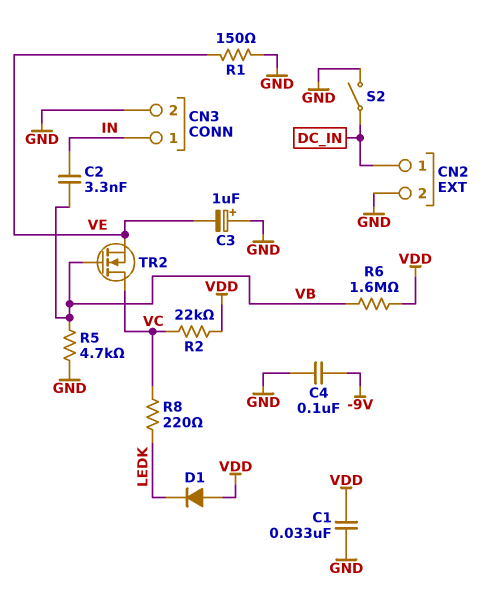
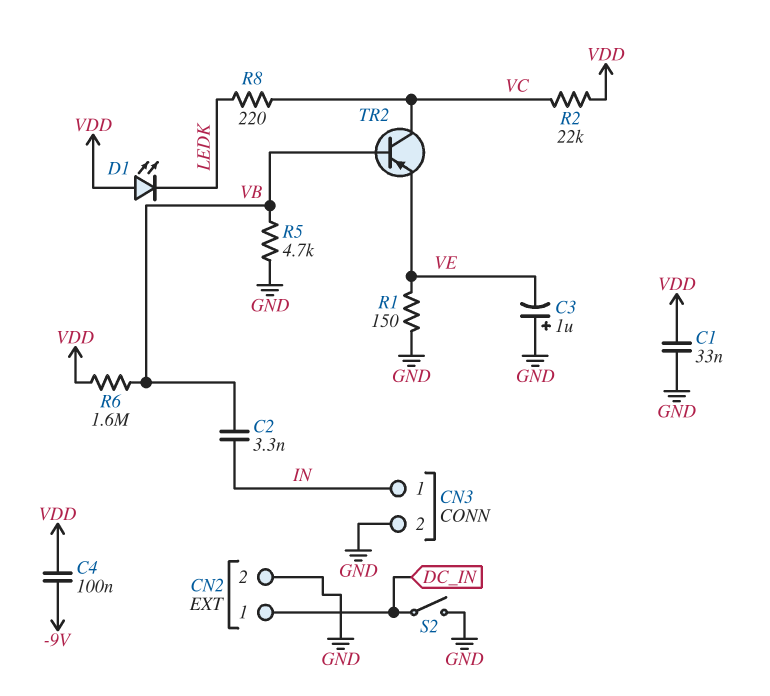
C4: 100nF (-9V, GND) -> 100nF (-9V, VDD)
D1: diode (A VDD, K LEDK) -> LED (A VDD, K LEDK)
TR2: NMOS (G VB, D VC, S VE) -> PNP (B VB, C VC, E VE)

